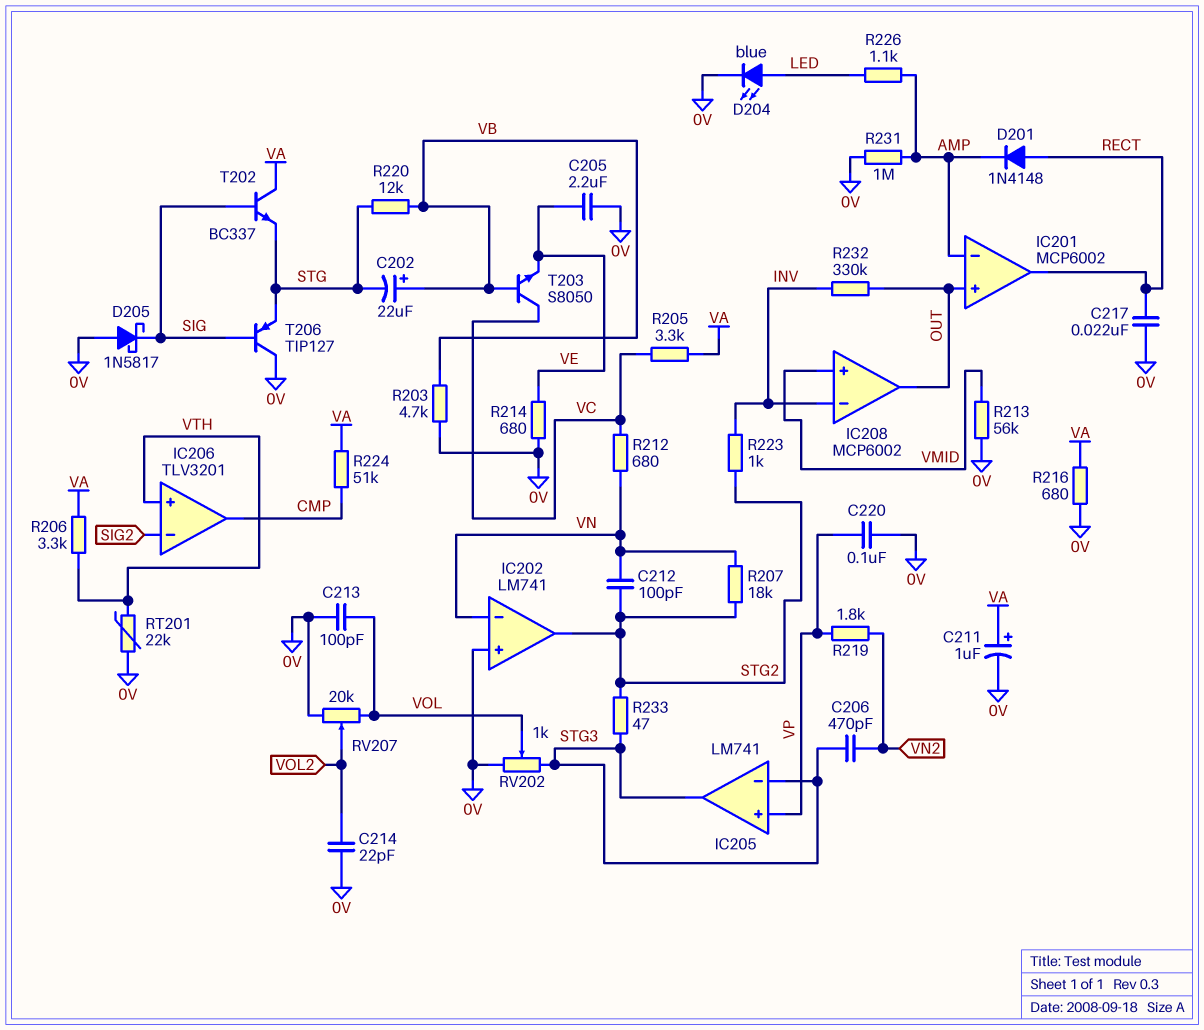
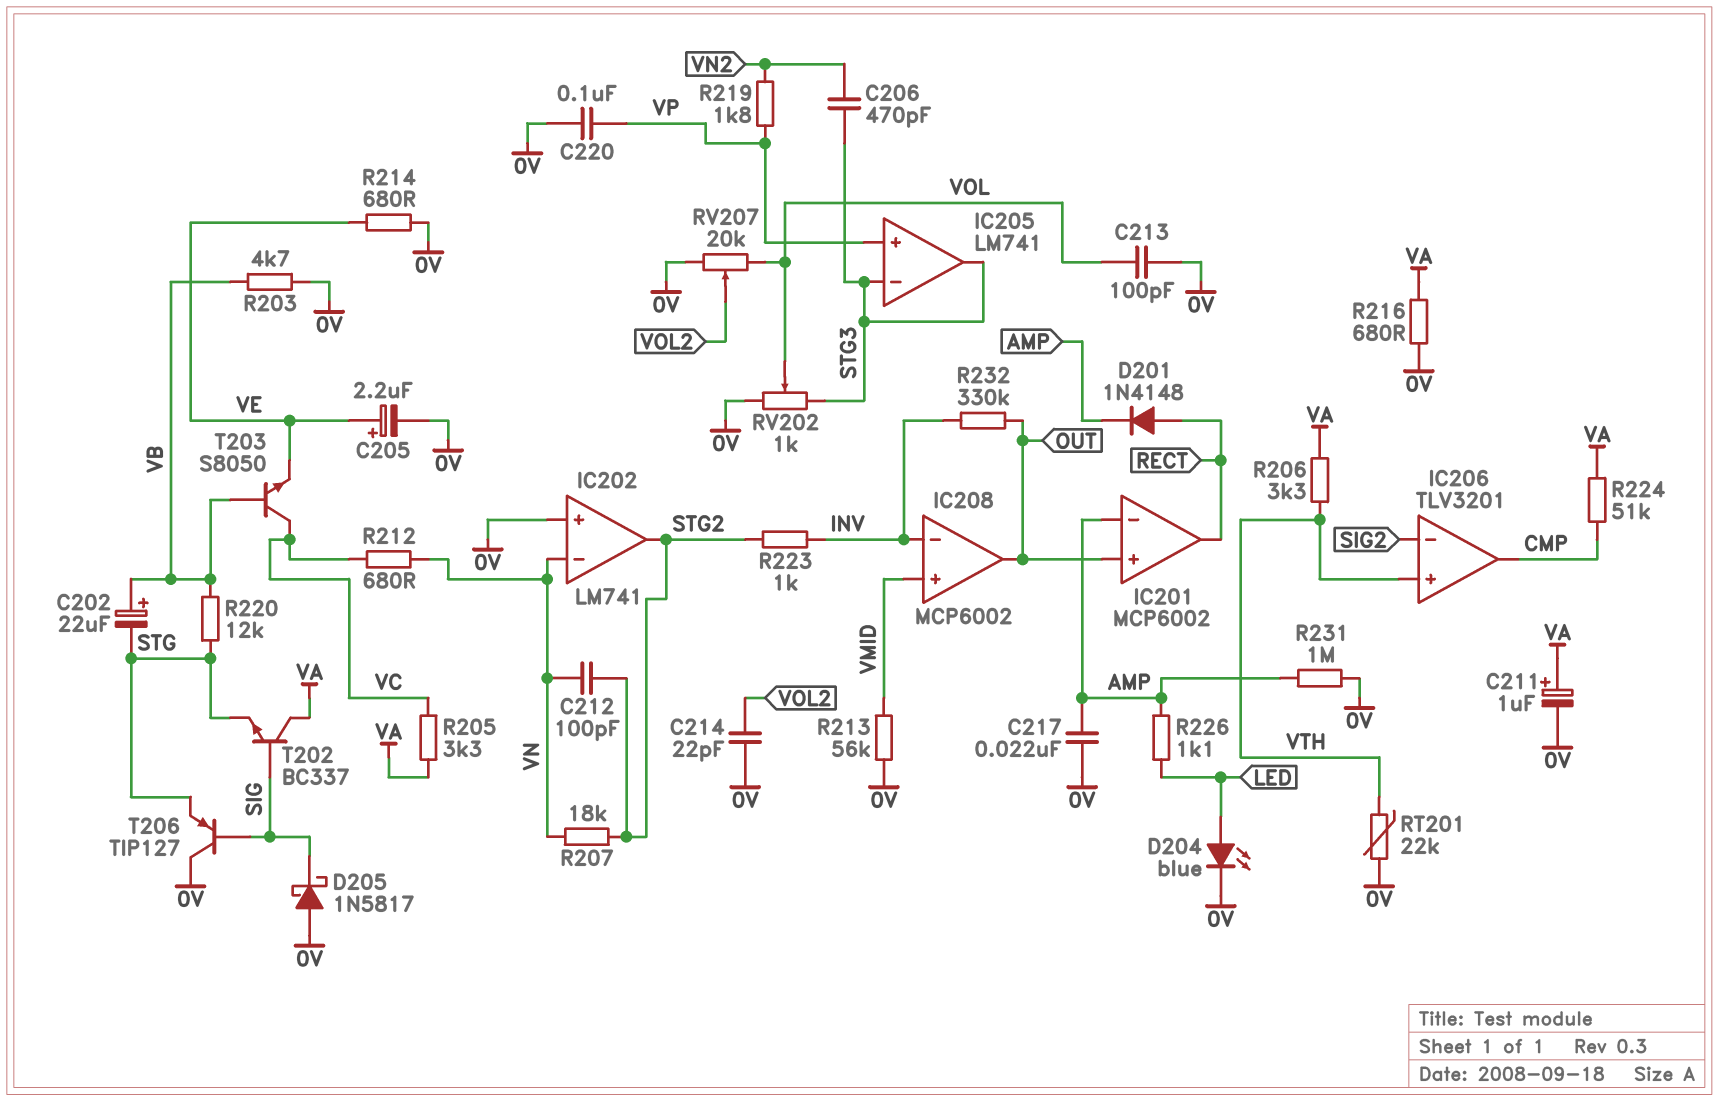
C205: 2.2uF (0V, VE) -> 2.2uF (plus VE, minus 0V)
C217: 22nF (0V, RECT) -> 22nF (0V, AMP)
R233: 47 (STG2, STG3) -> none

